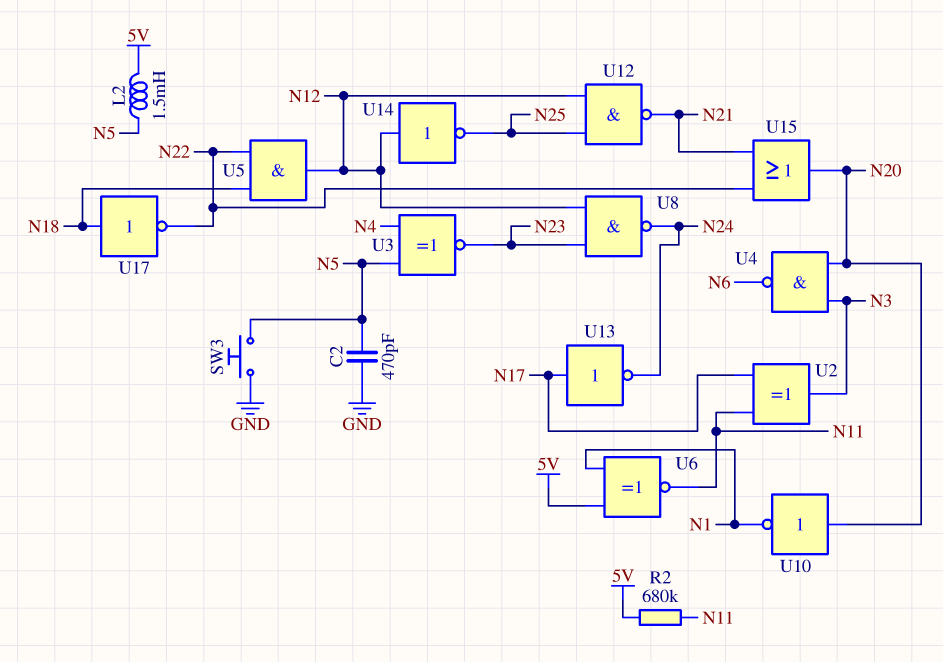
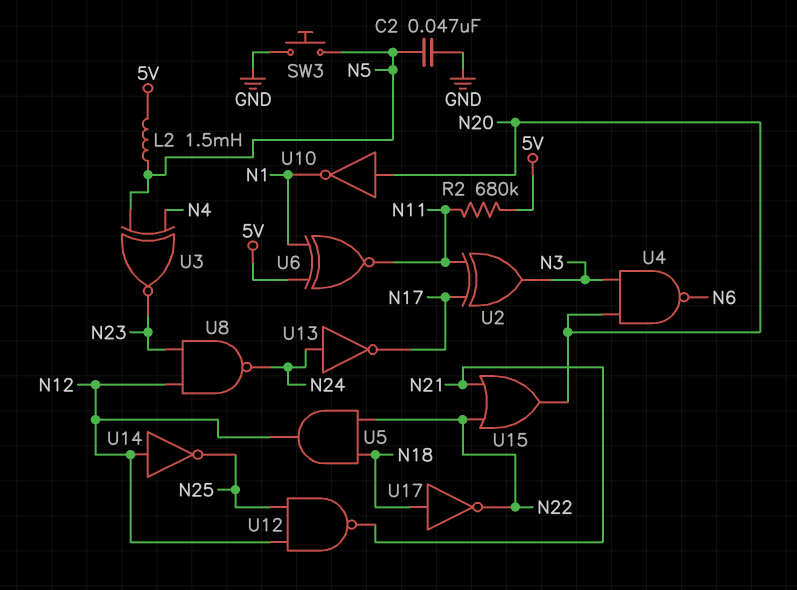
C2: 470pF (GND, N5) -> 47nF (GND, N5)
U13: NOT (in N17, out N24) -> NOT (in N24, out N17)

